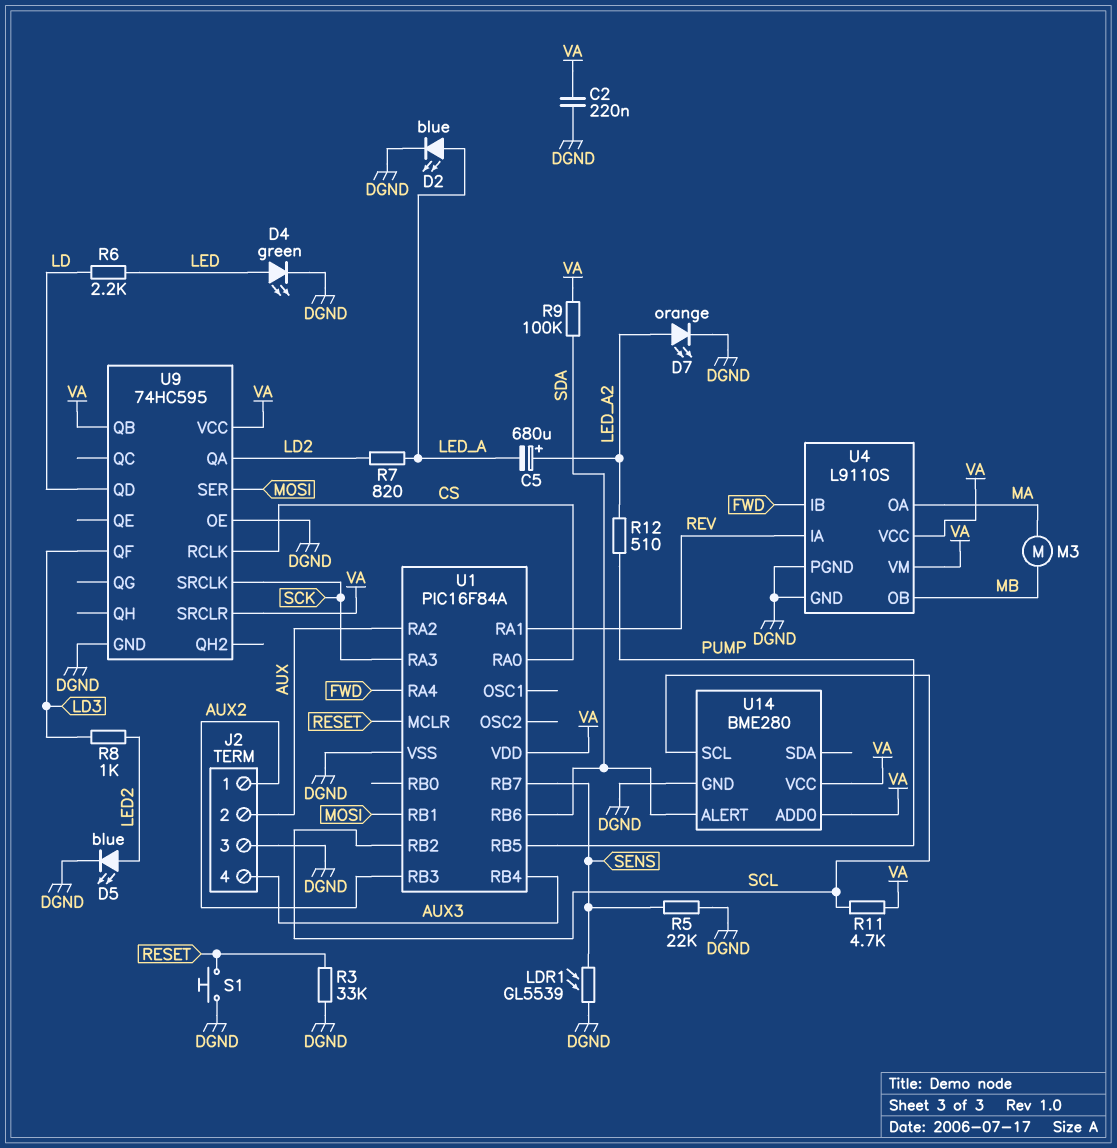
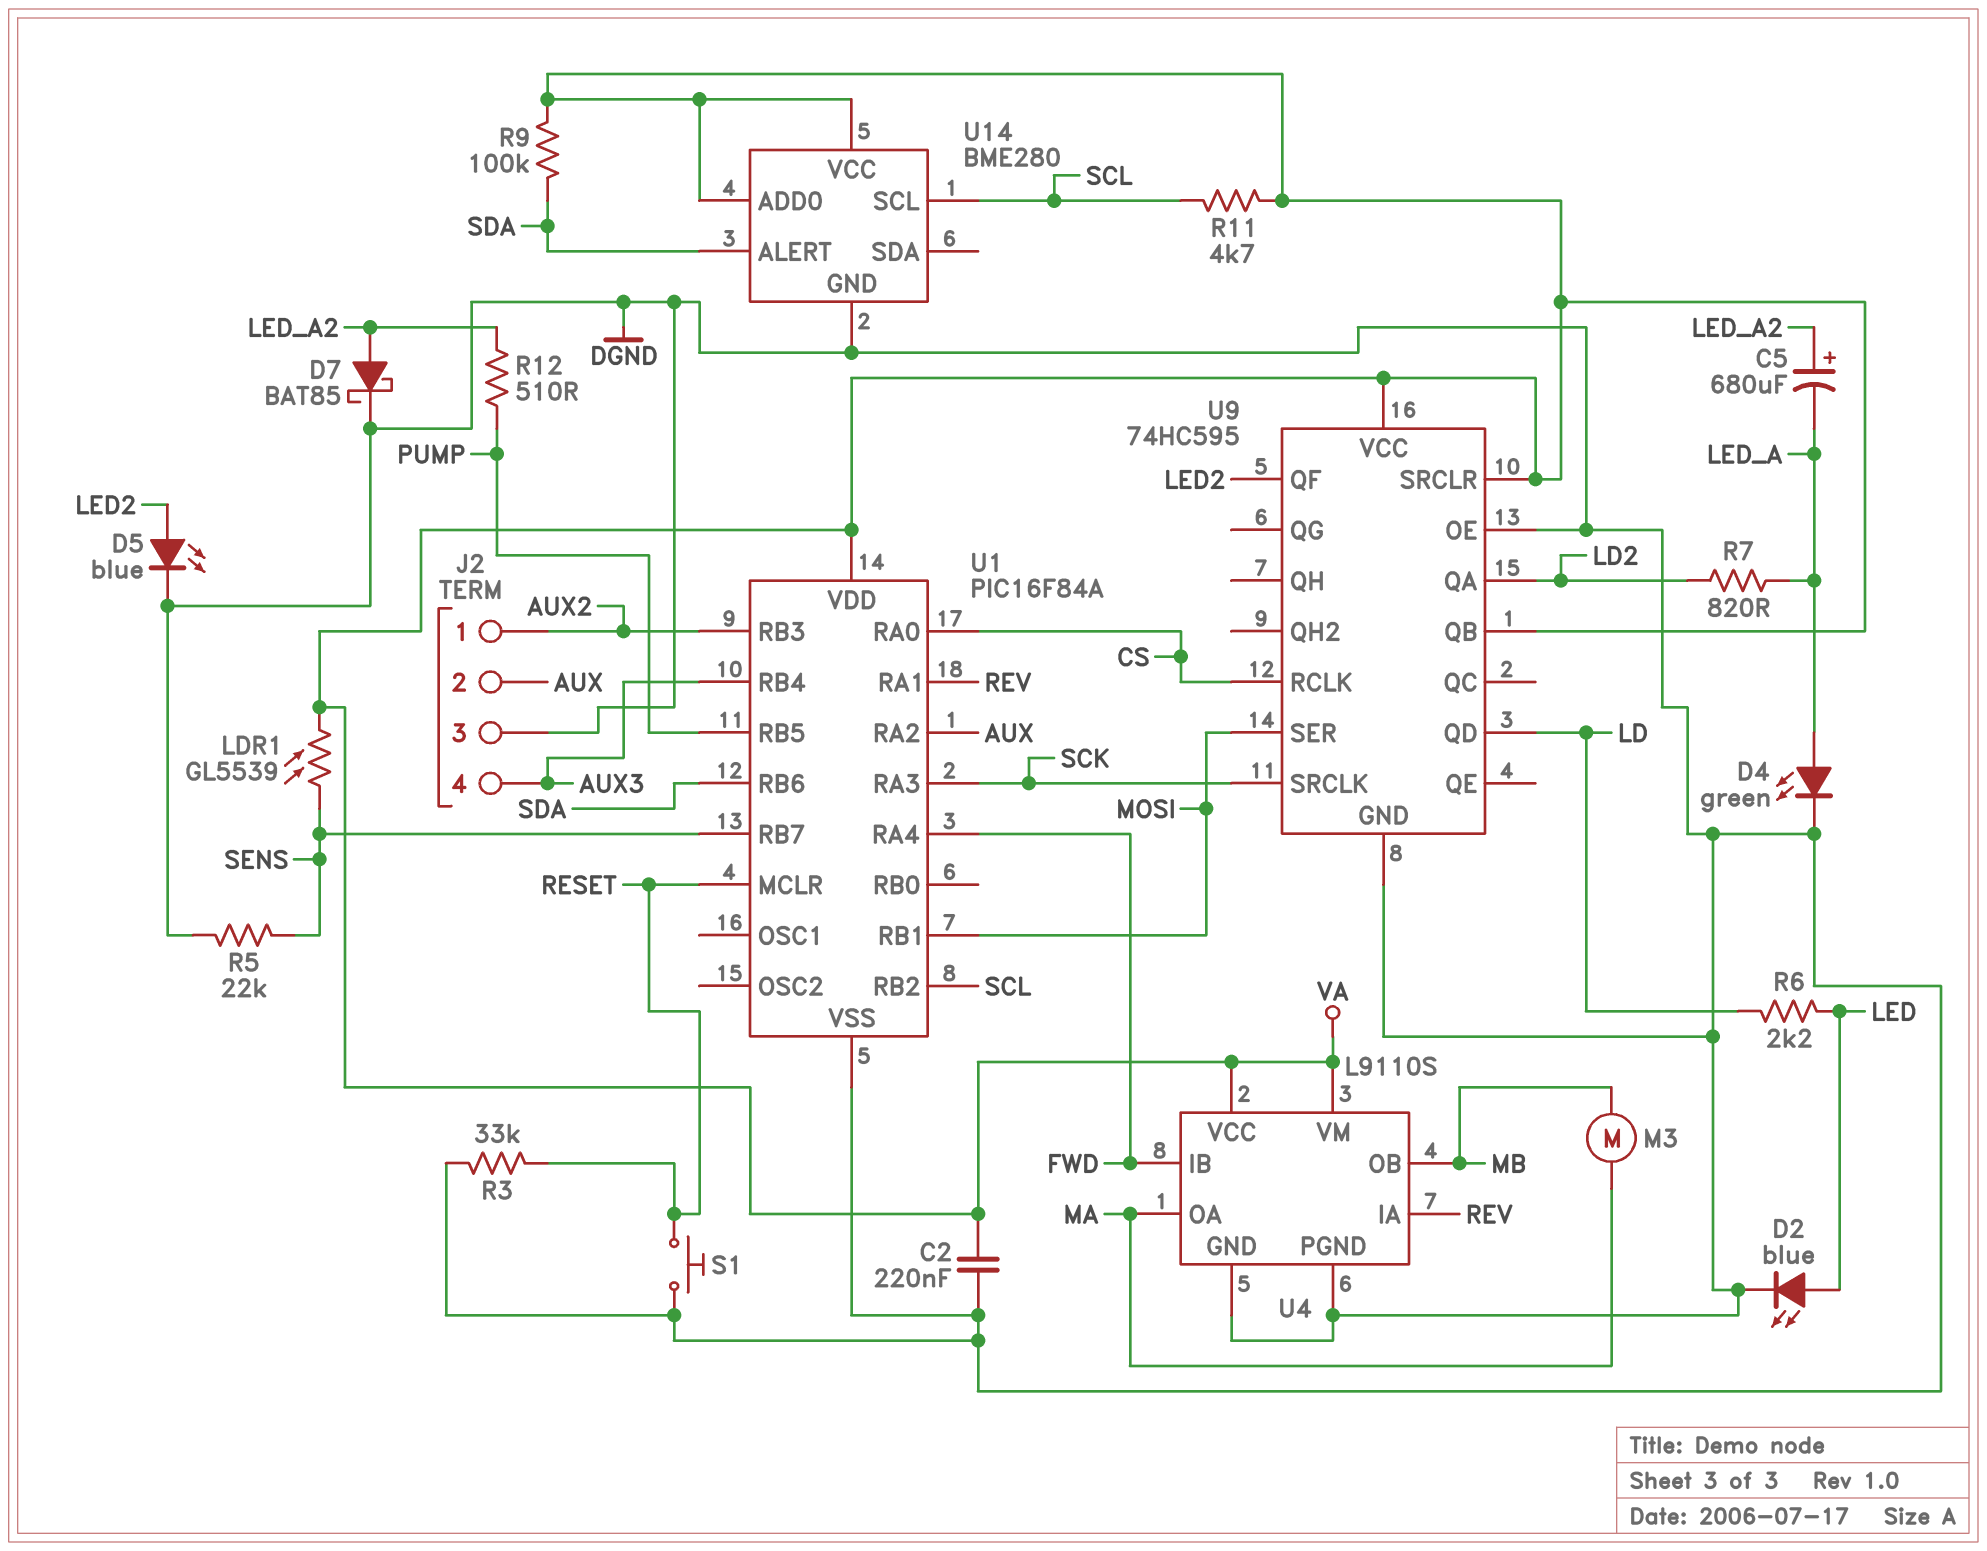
D2: LED blue (A LED_A, K DGND) -> LED blue (A LED, K DGND)
D4: LED green (A LED, K DGND) -> LED green (A LED_A, K DGND)
D7: LED orange (A LED_A2, K DGND) -> schottky BAT85 (A LED_A2, K DGND)
LDR1: GL5539 (DGND, SENS) -> GL5539 (SENS, VA)
R8: 1k (LD3, LED2) -> none
U9 pin QF: LD3 -> LED2

